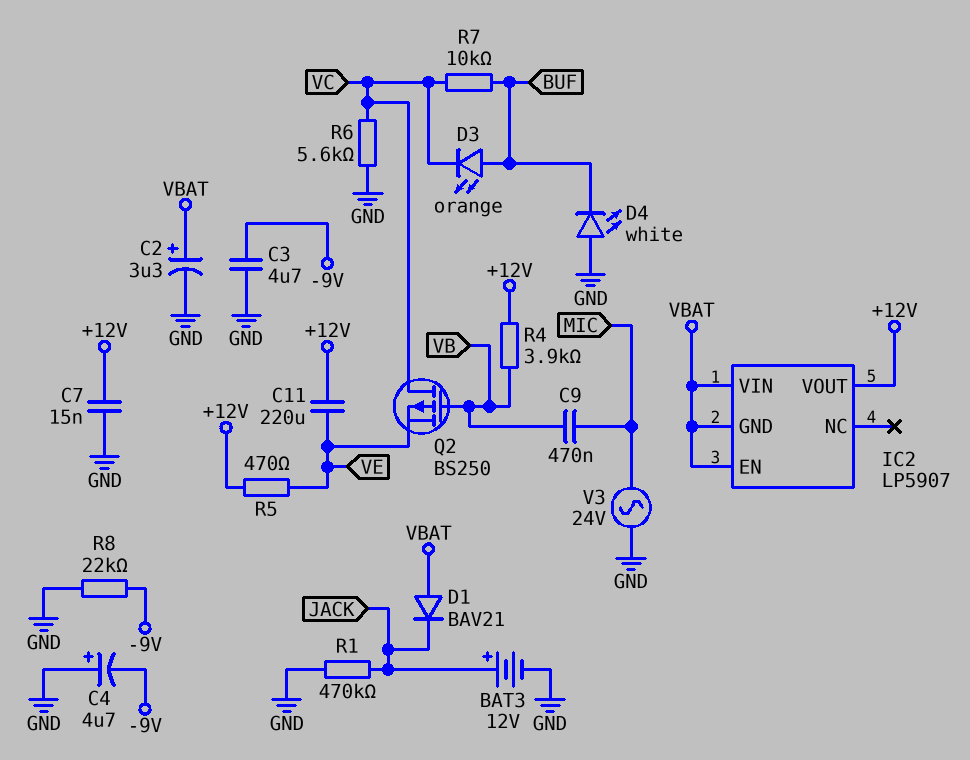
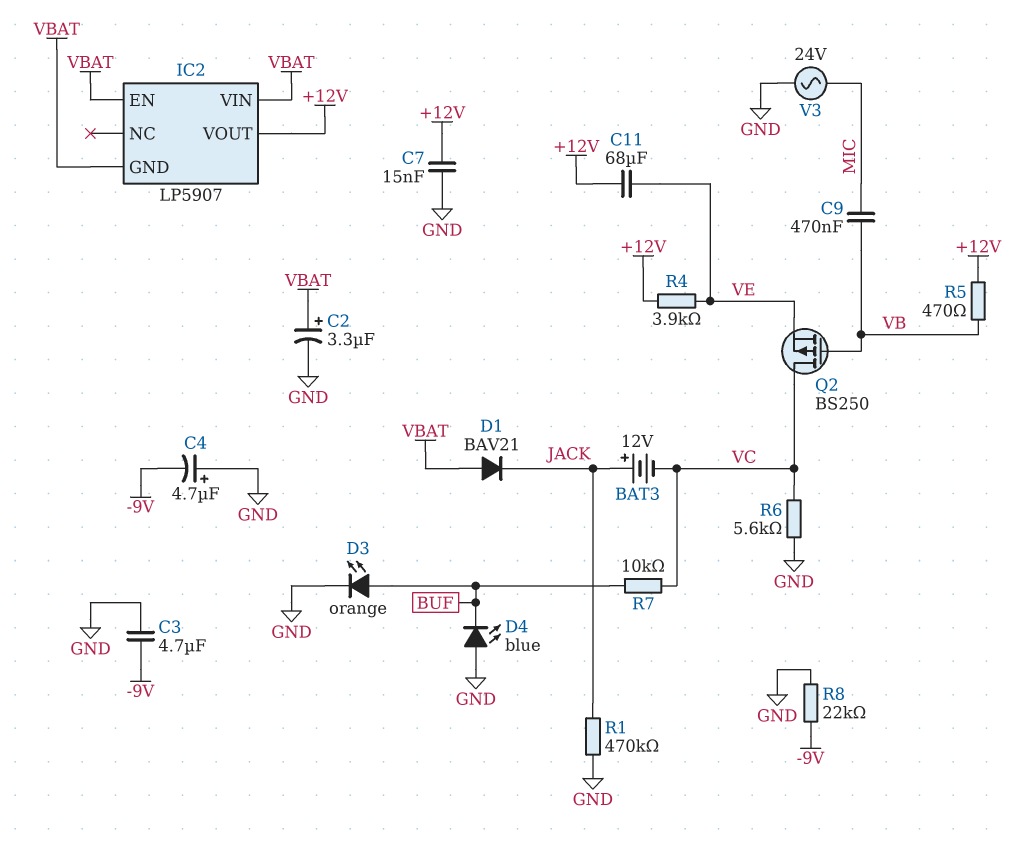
BAT3: 12V (plus JACK, minus GND) -> 12V (plus JACK, minus VC)
C11: 220uF (+12V, VE) -> 68uF (+12V, VE)
D3: LED orange (A BUF, K VC) -> LED orange (A BUF, K GND)
D4: LED white (A GND, K BUF) -> LED blue (A GND, K BUF)
R4: 3.9k (+12V, VB) -> 3.9k (+12V, VE)
R5: 470 (+12V, VE) -> 470 (+12V, VB)

